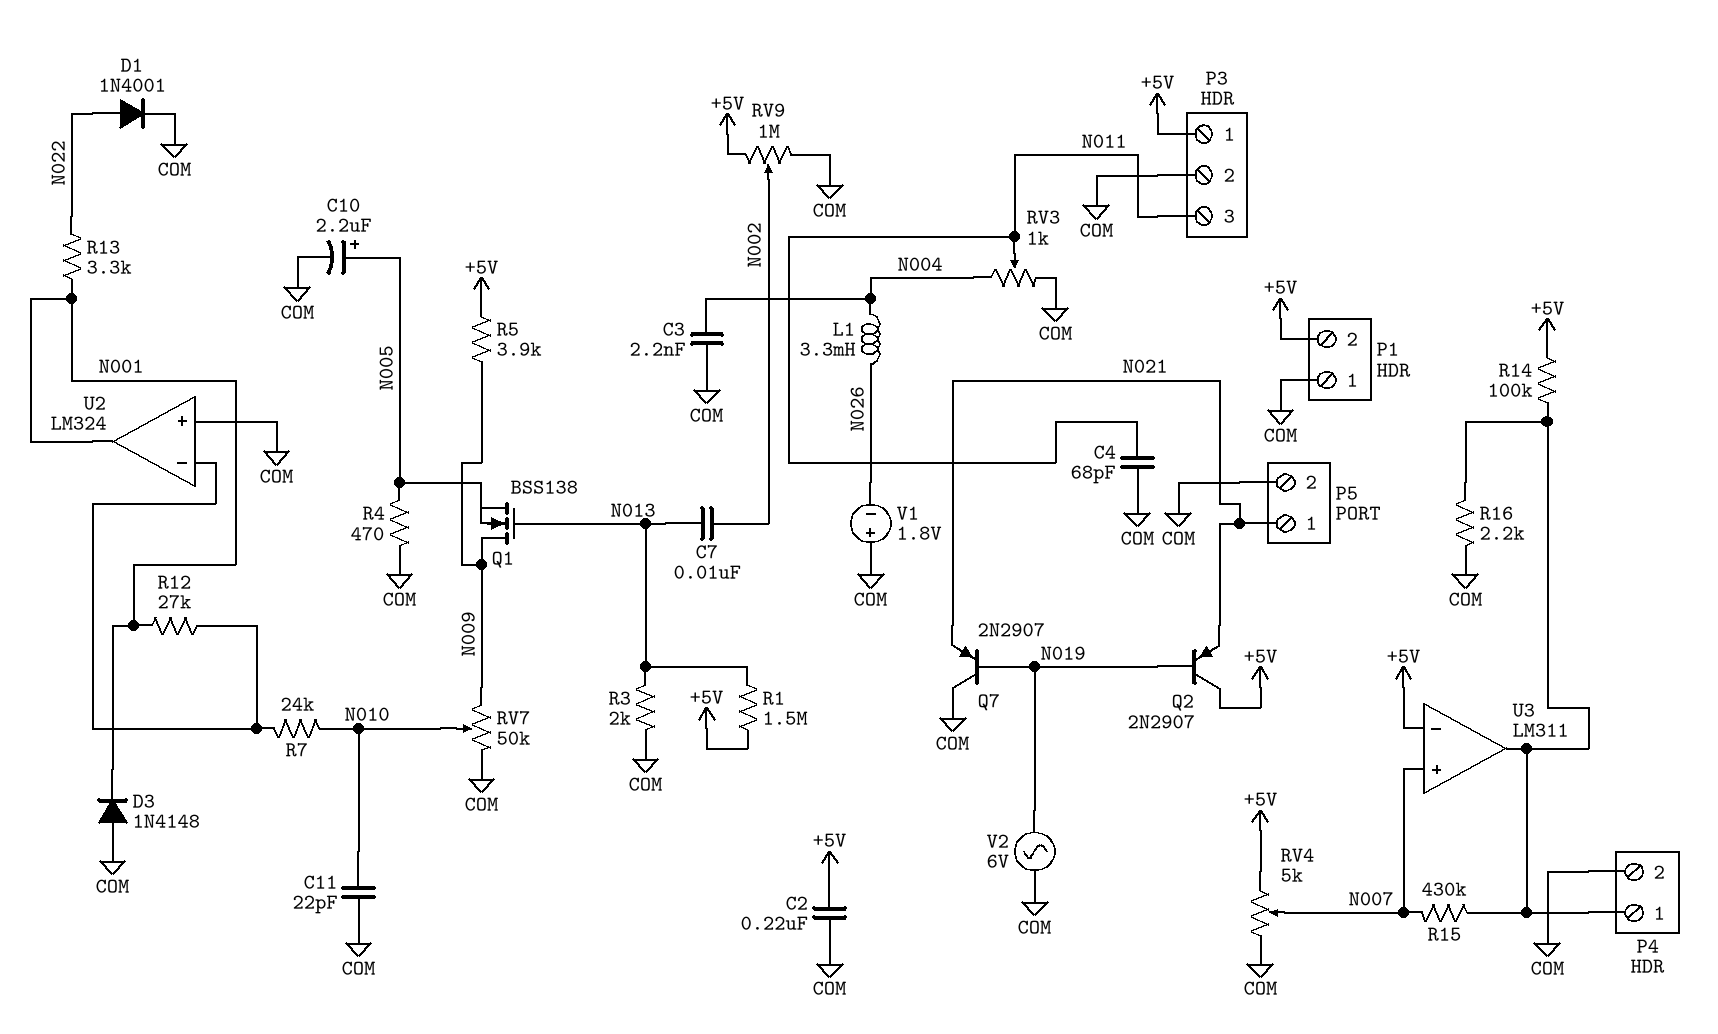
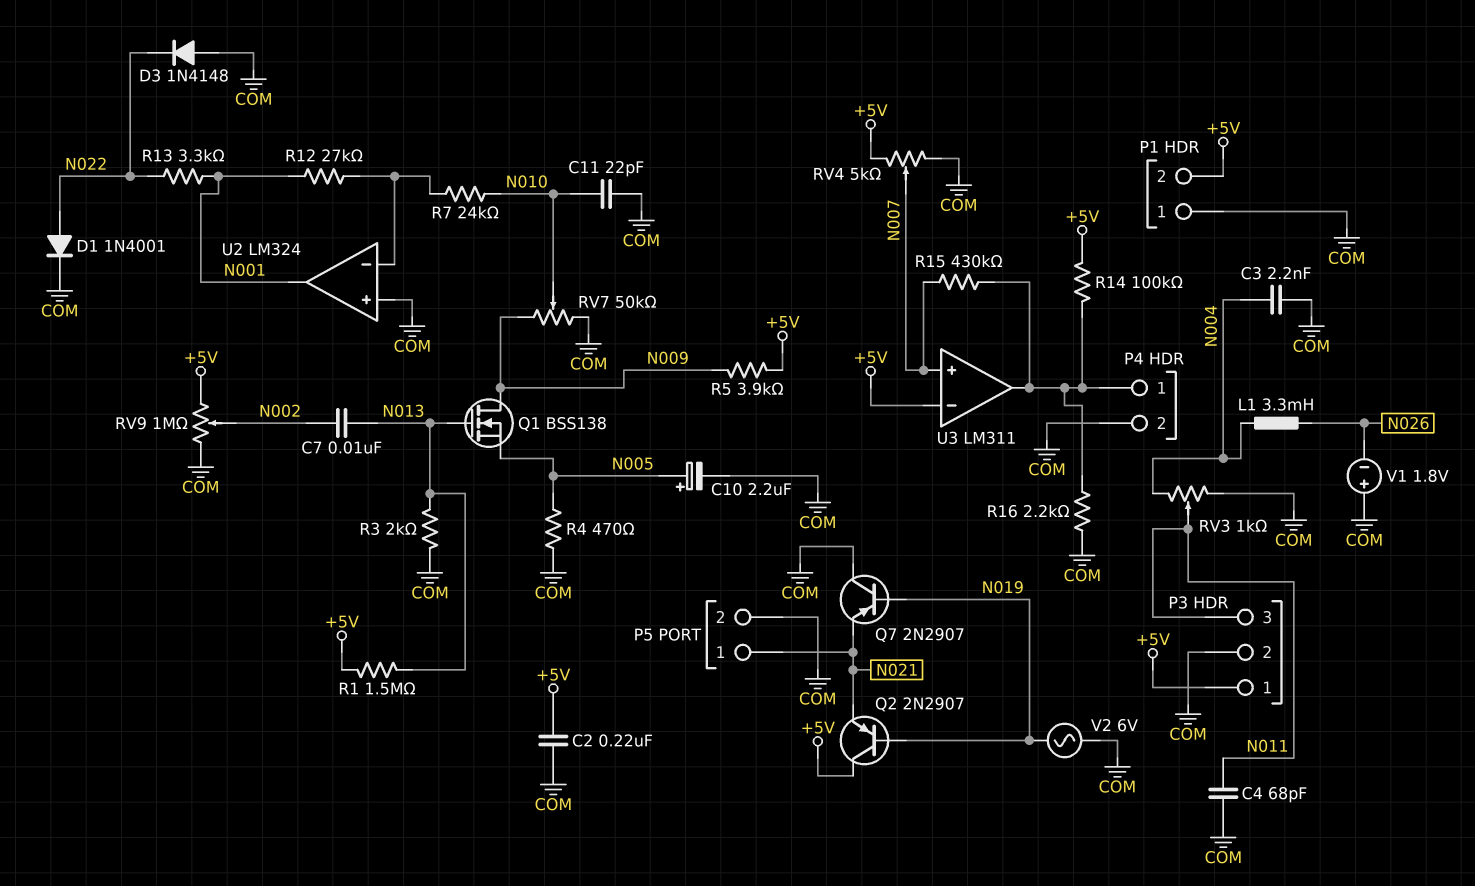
D3: diode 1N4148 (A COM, K N001) -> diode 1N4148 (A COM, K N022)

